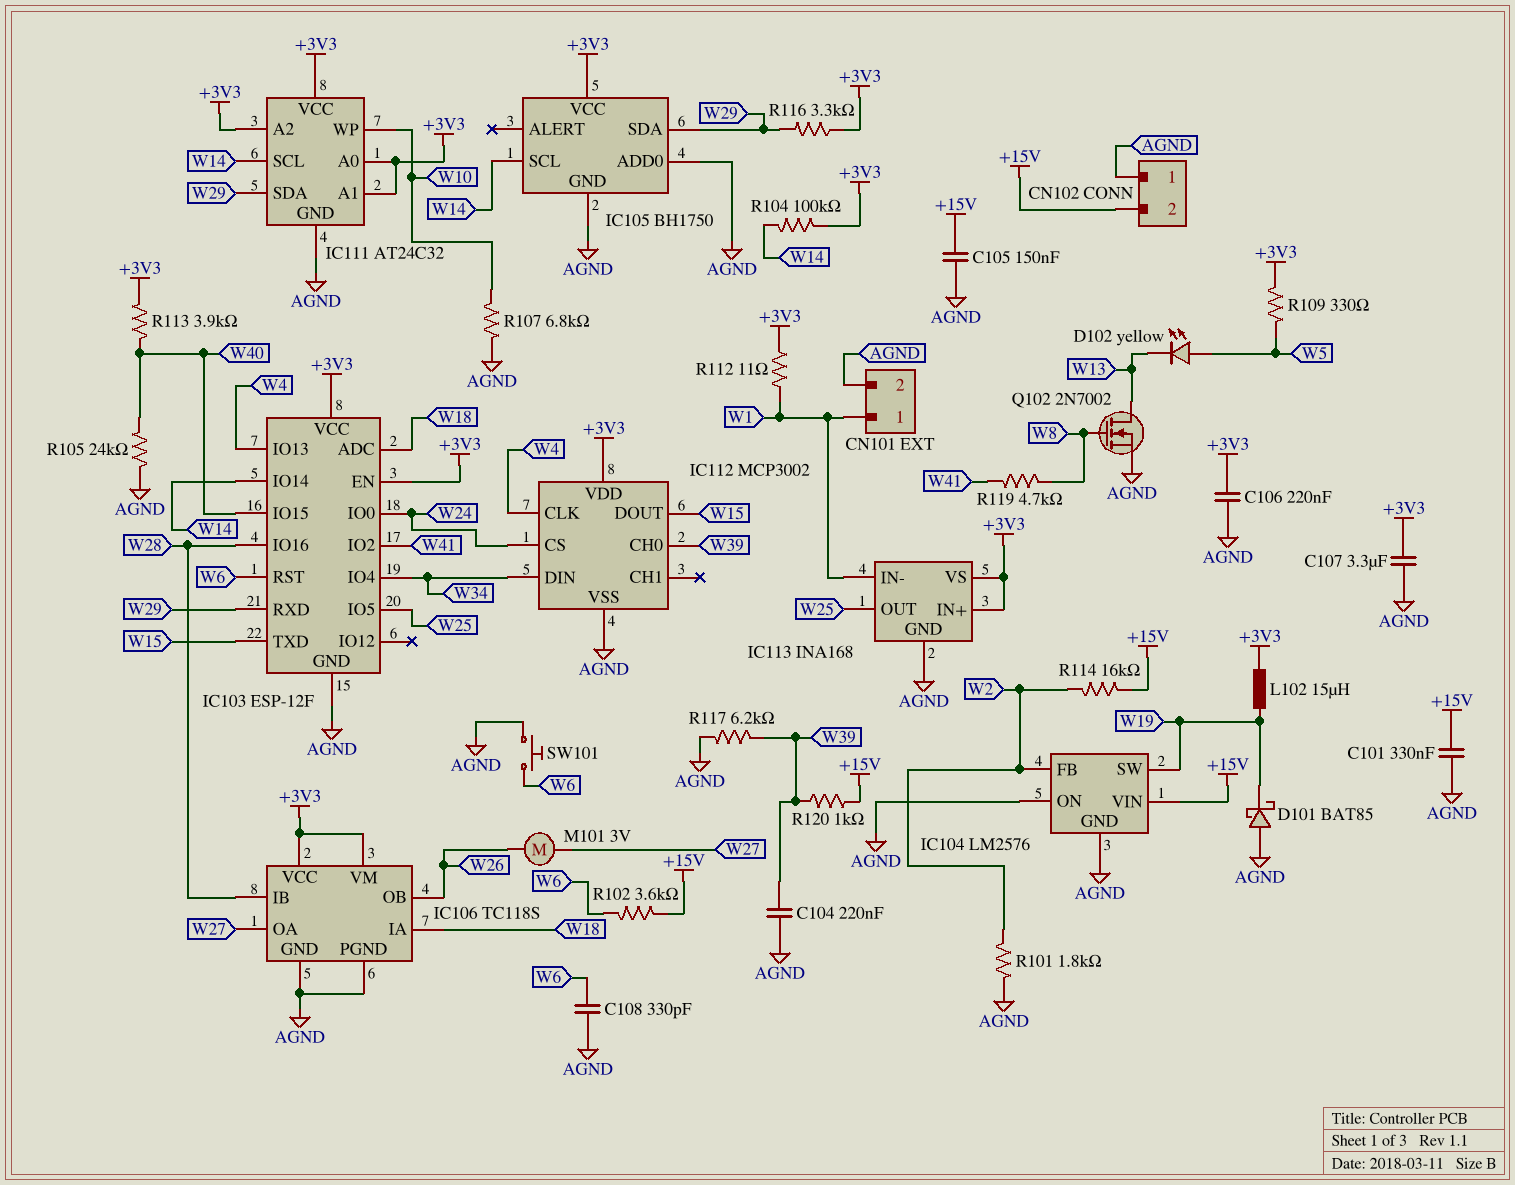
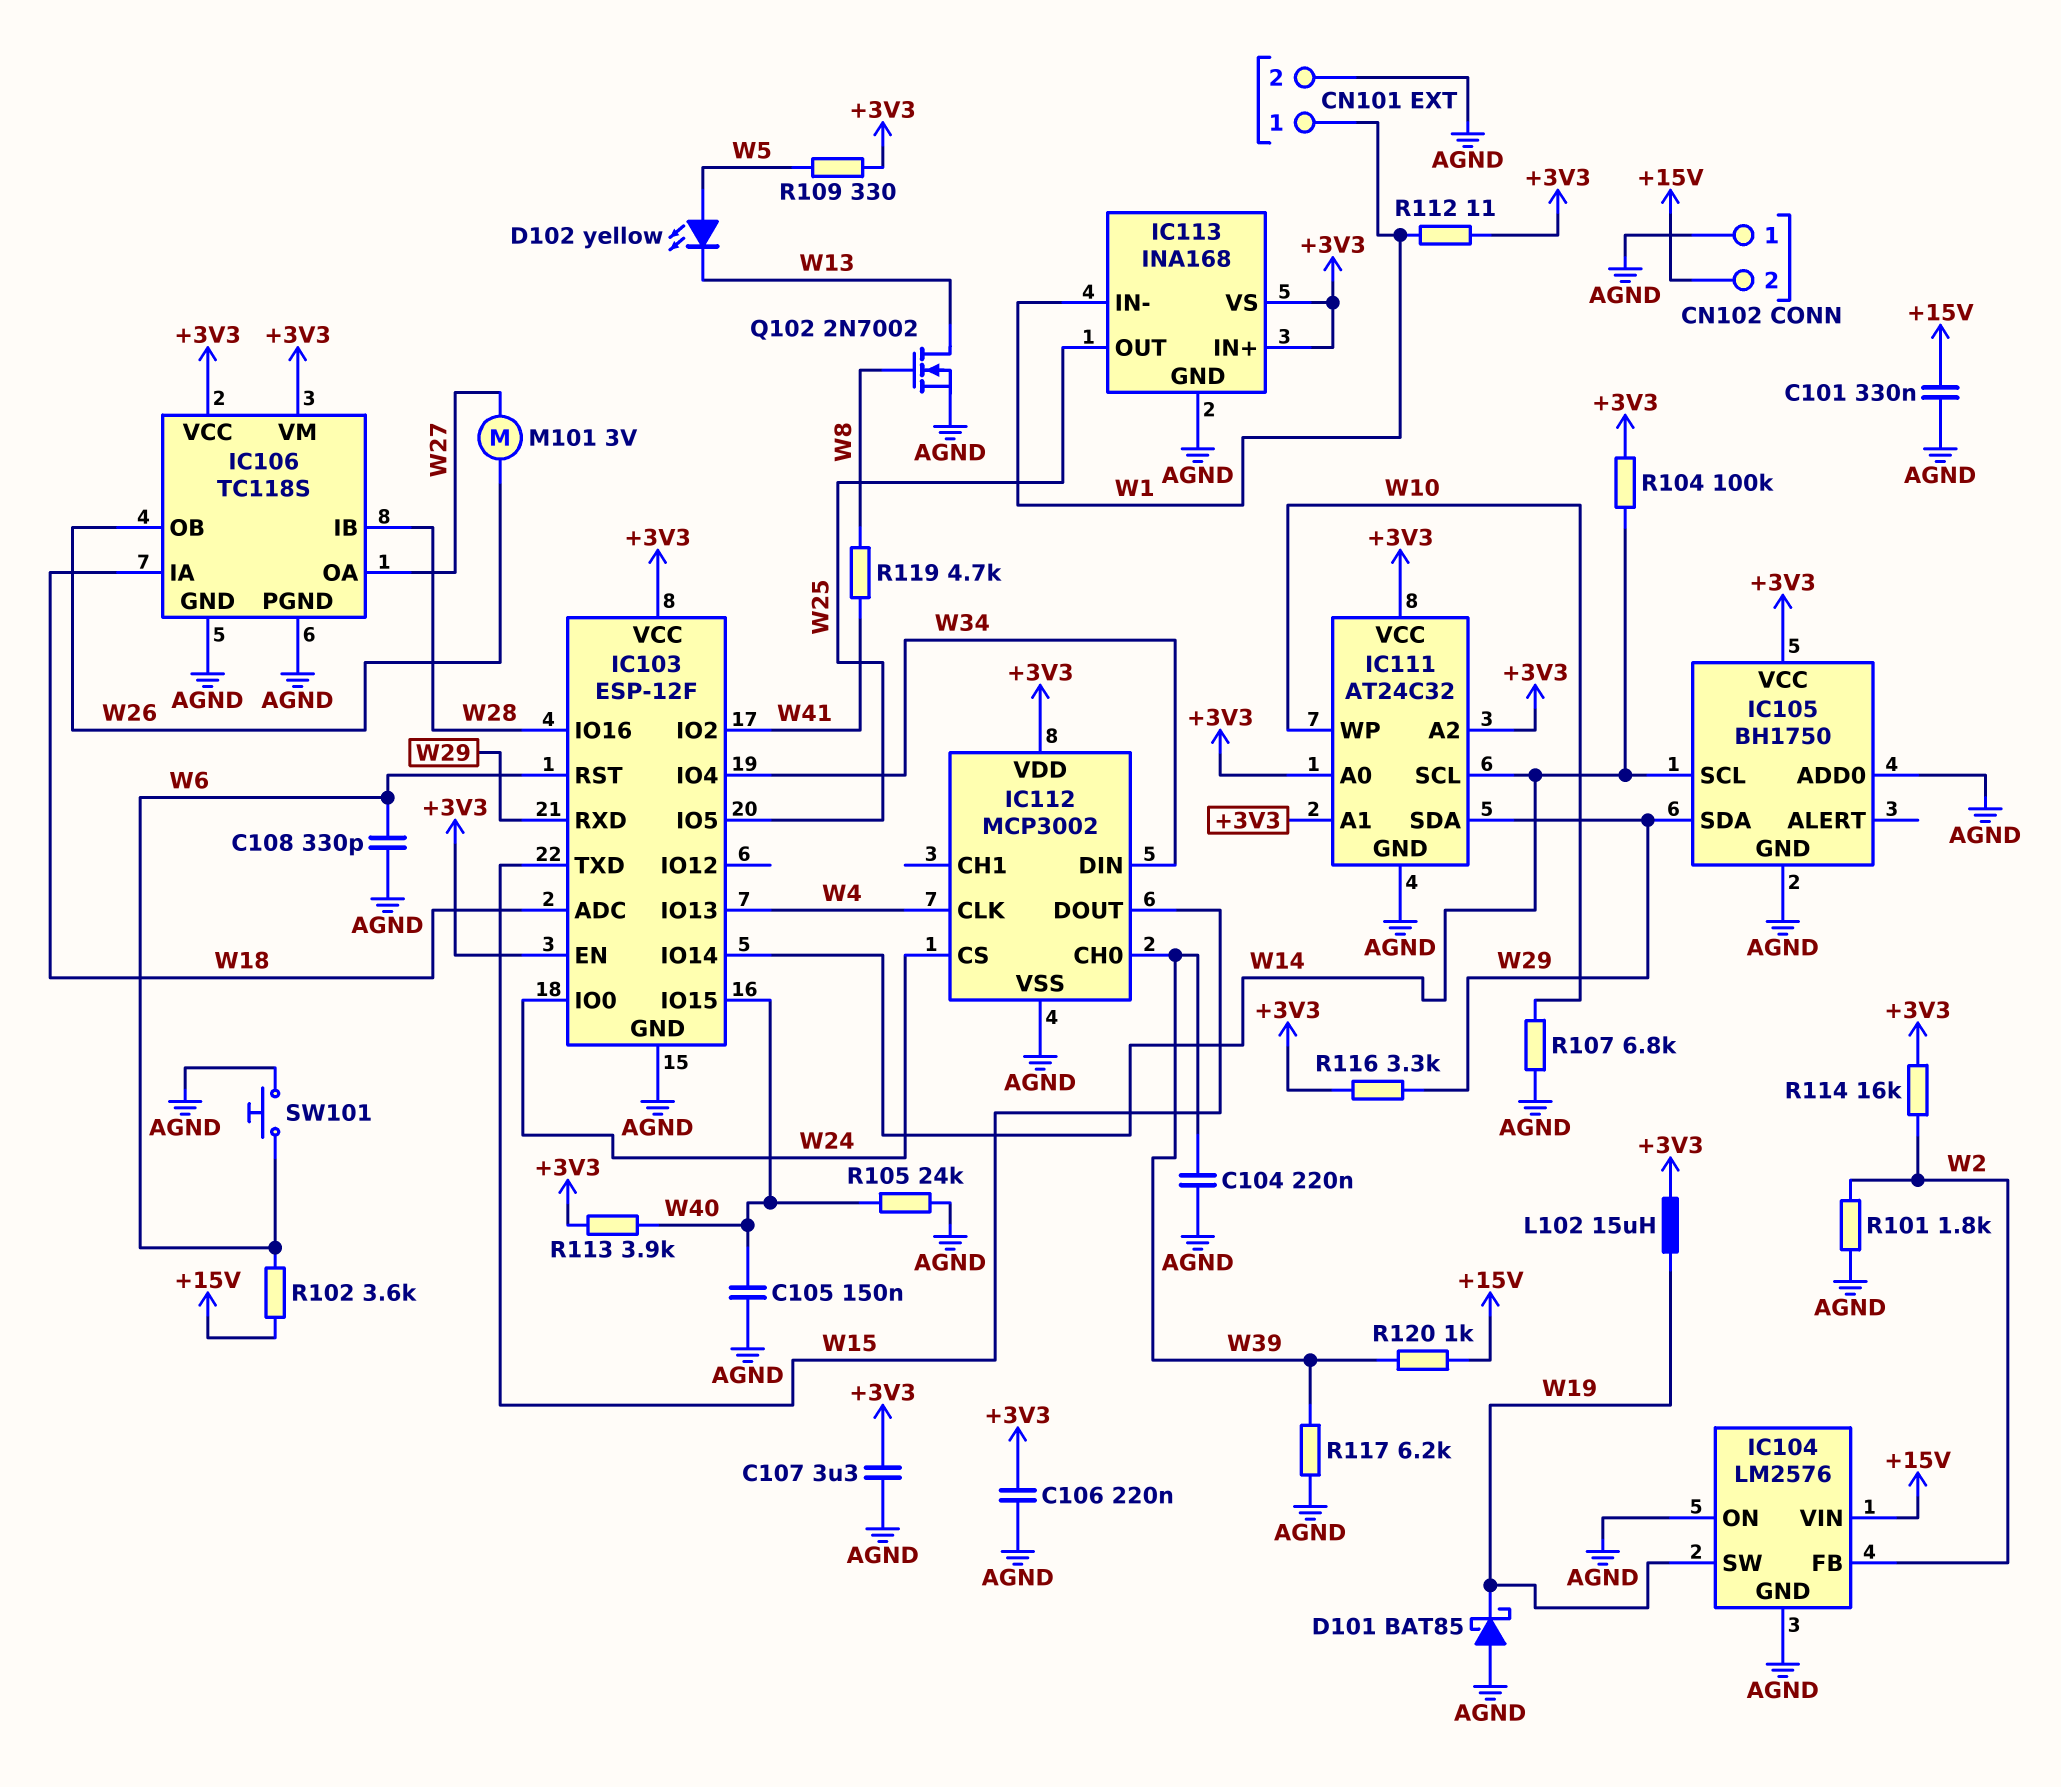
C105: 150nF (+15V, AGND) -> 150nF (AGND, W40)
R114: 16k (+15V, W2) -> 16k (+3V3, W2)

